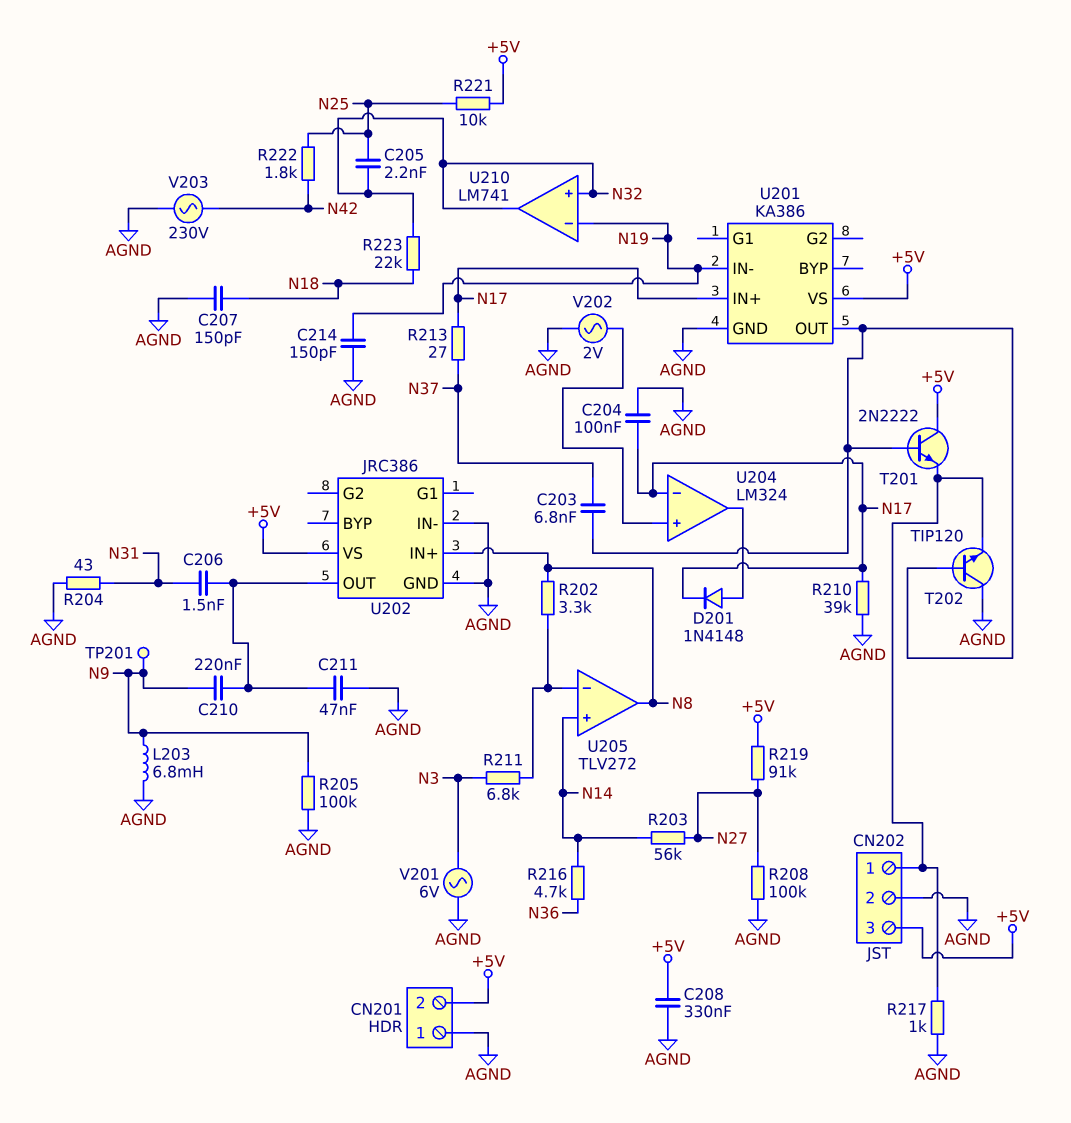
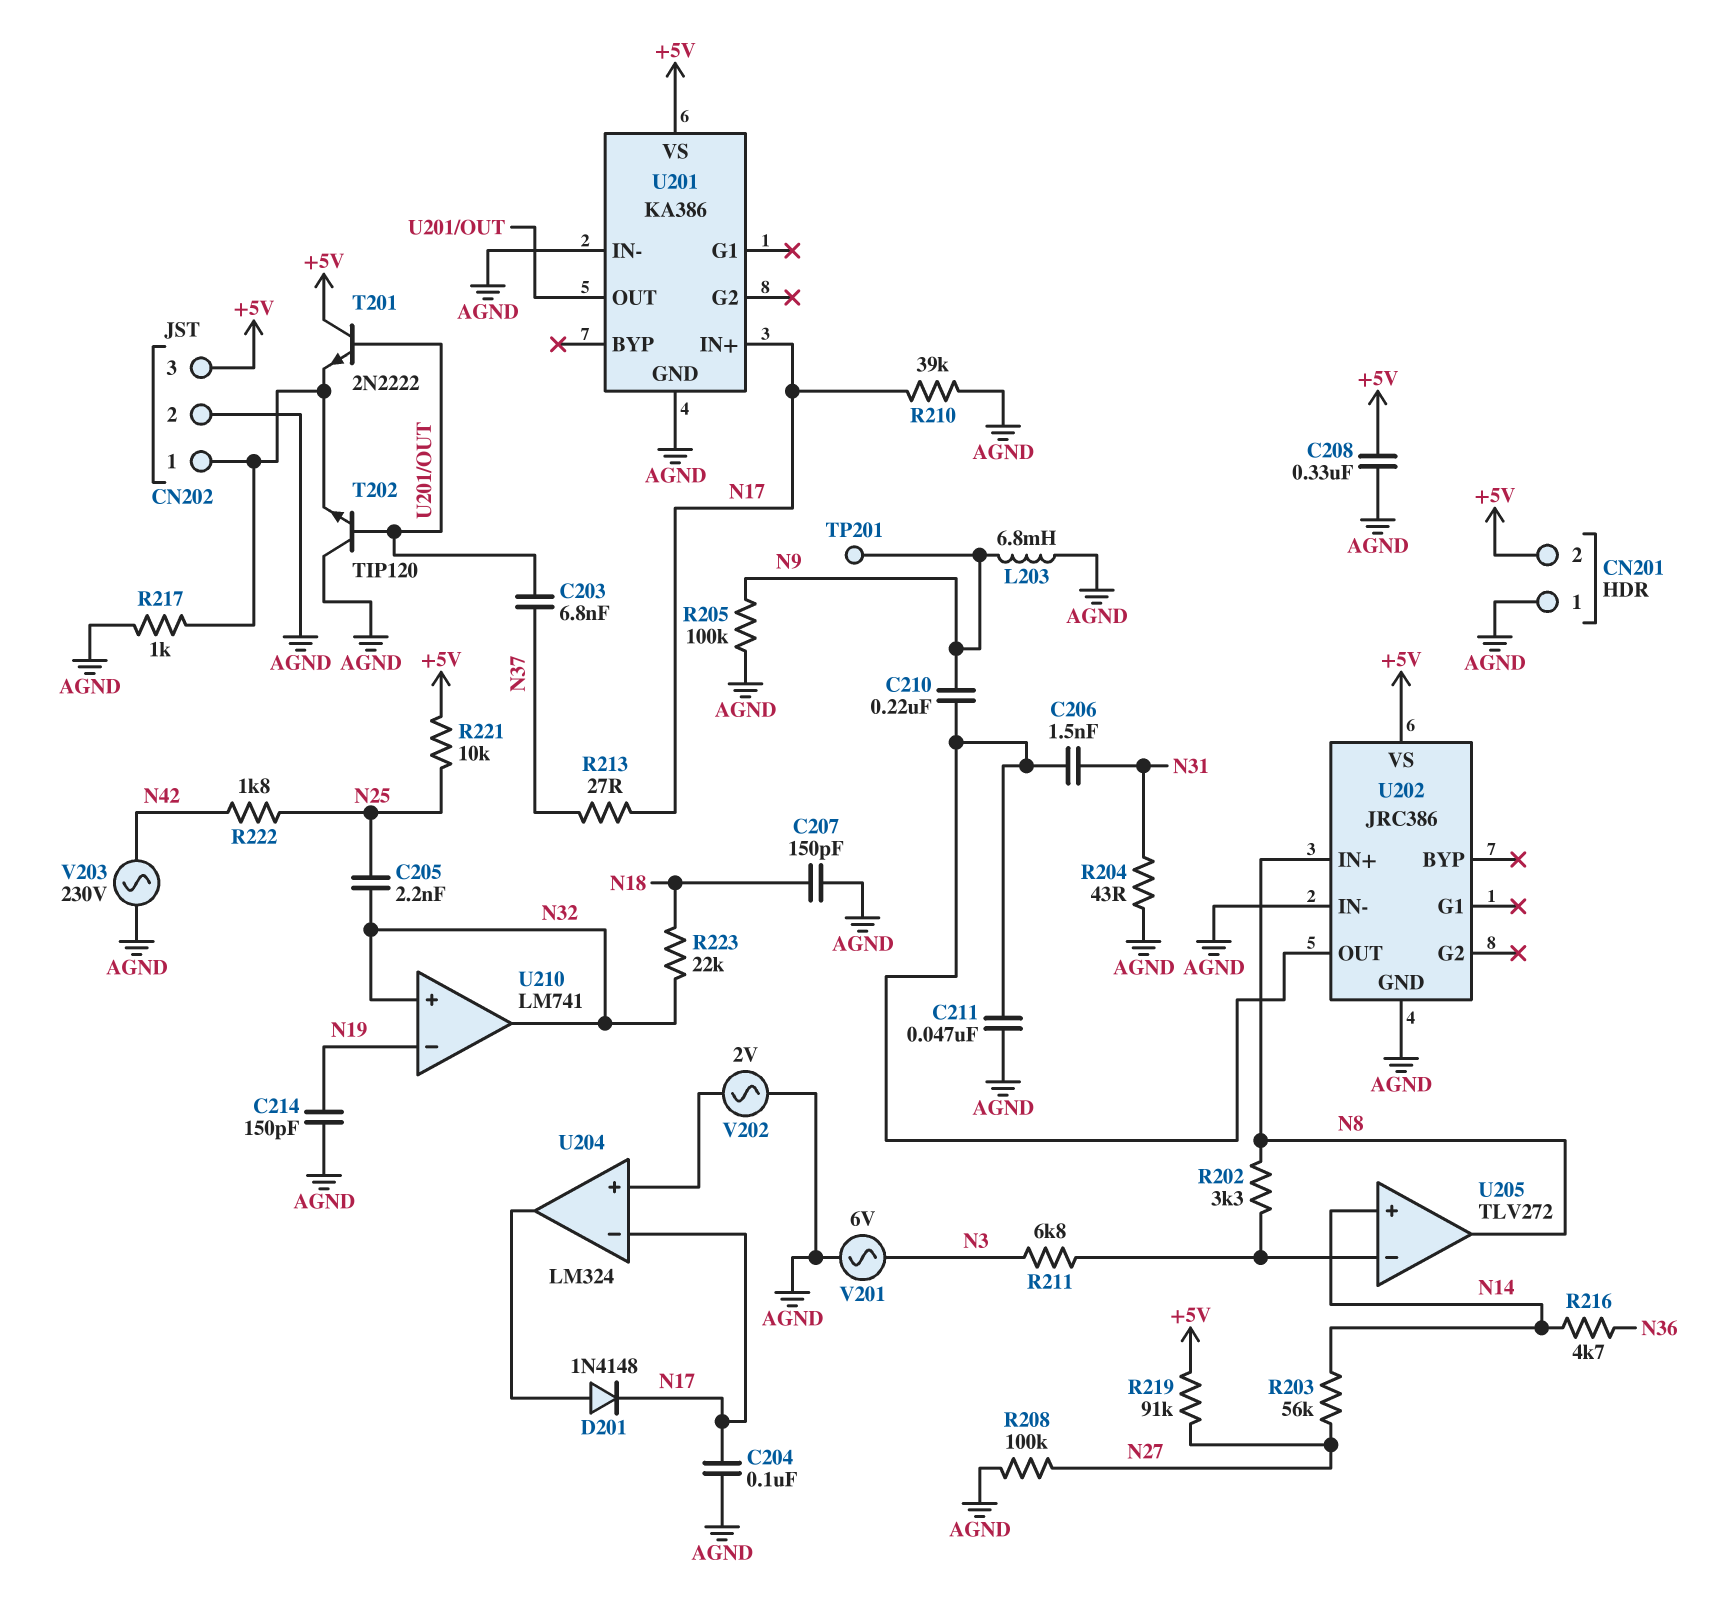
U201 pin IN-: N19 -> AGND

